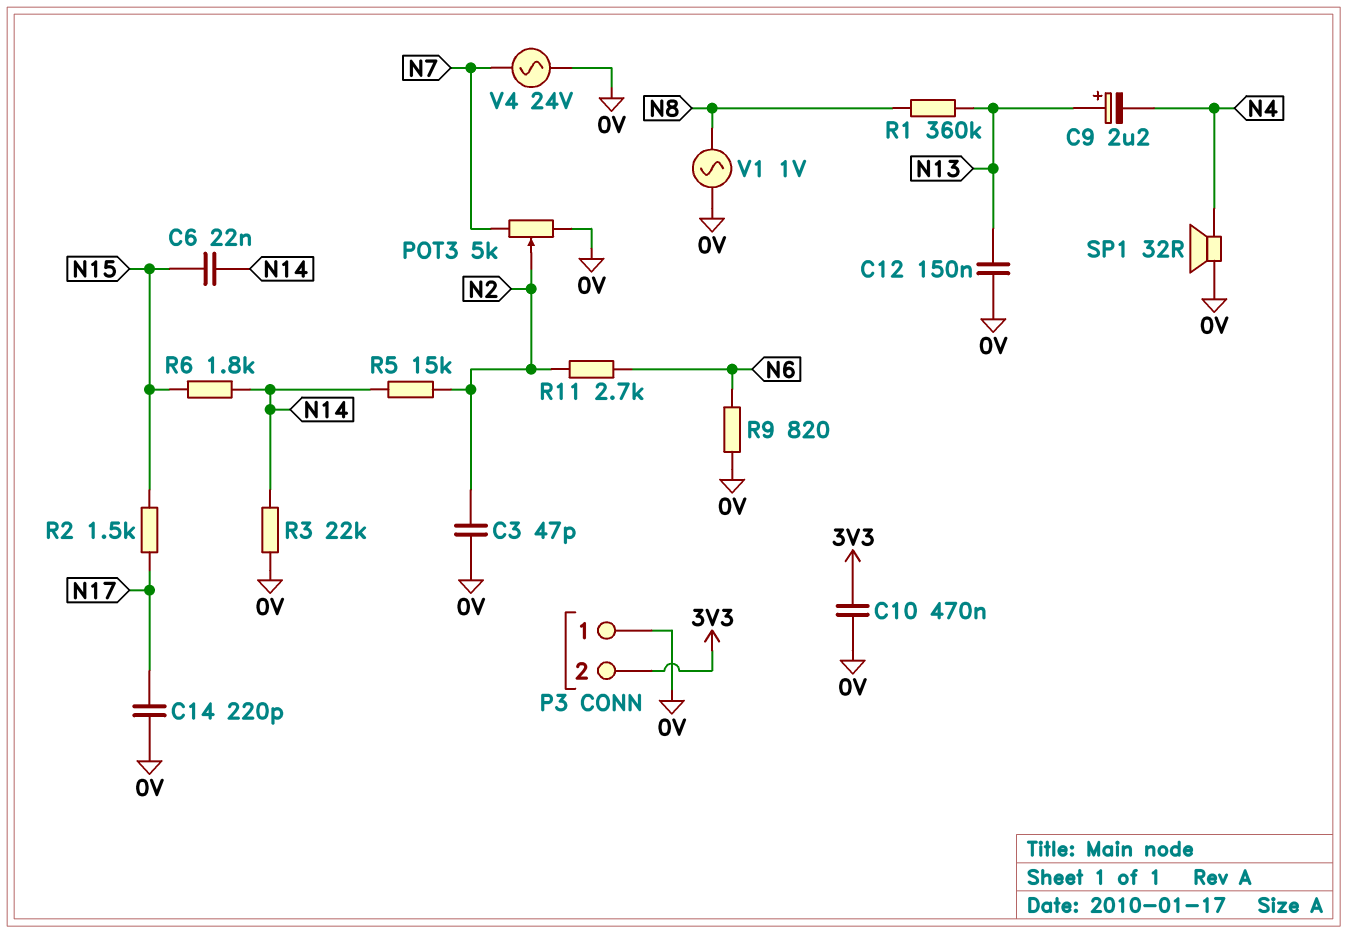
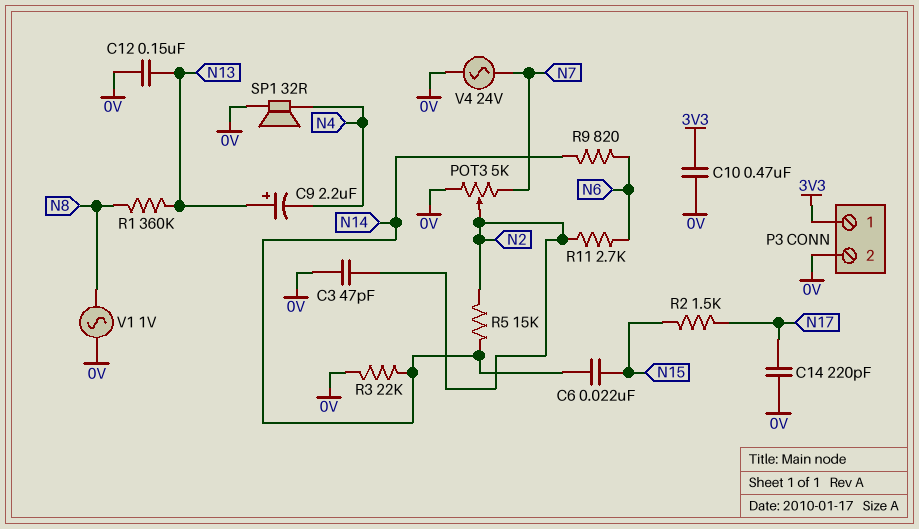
P3 pin 1: 0V -> 3V3
P3 pin 2: 3V3 -> 0V
R6: 1.8k (N14, N15) -> none
R9: 820 (0V, N6) -> 820 (N6, N14)

